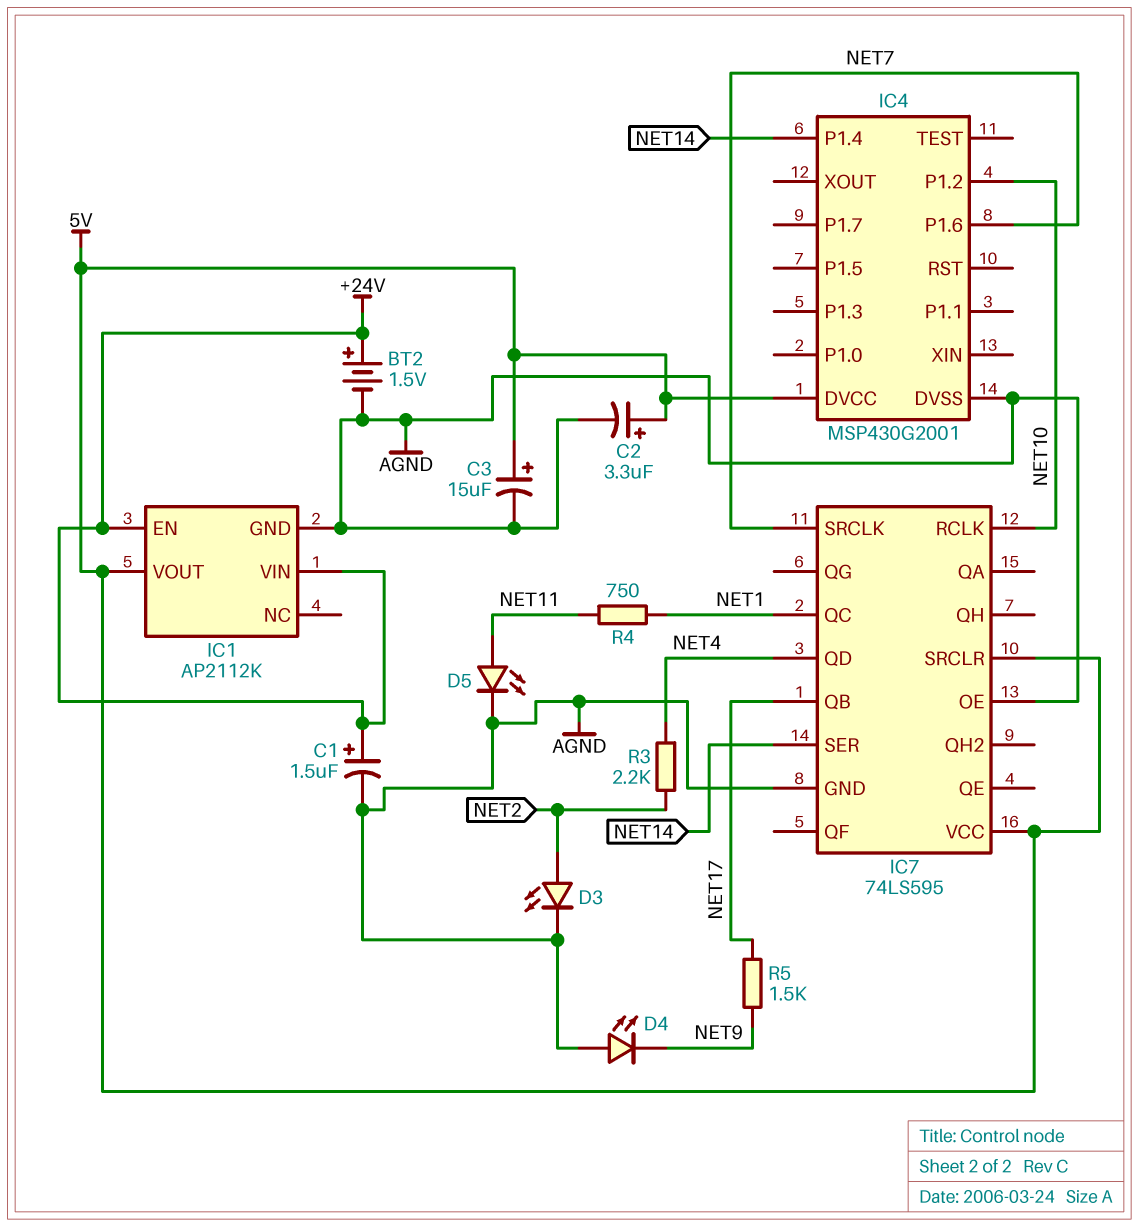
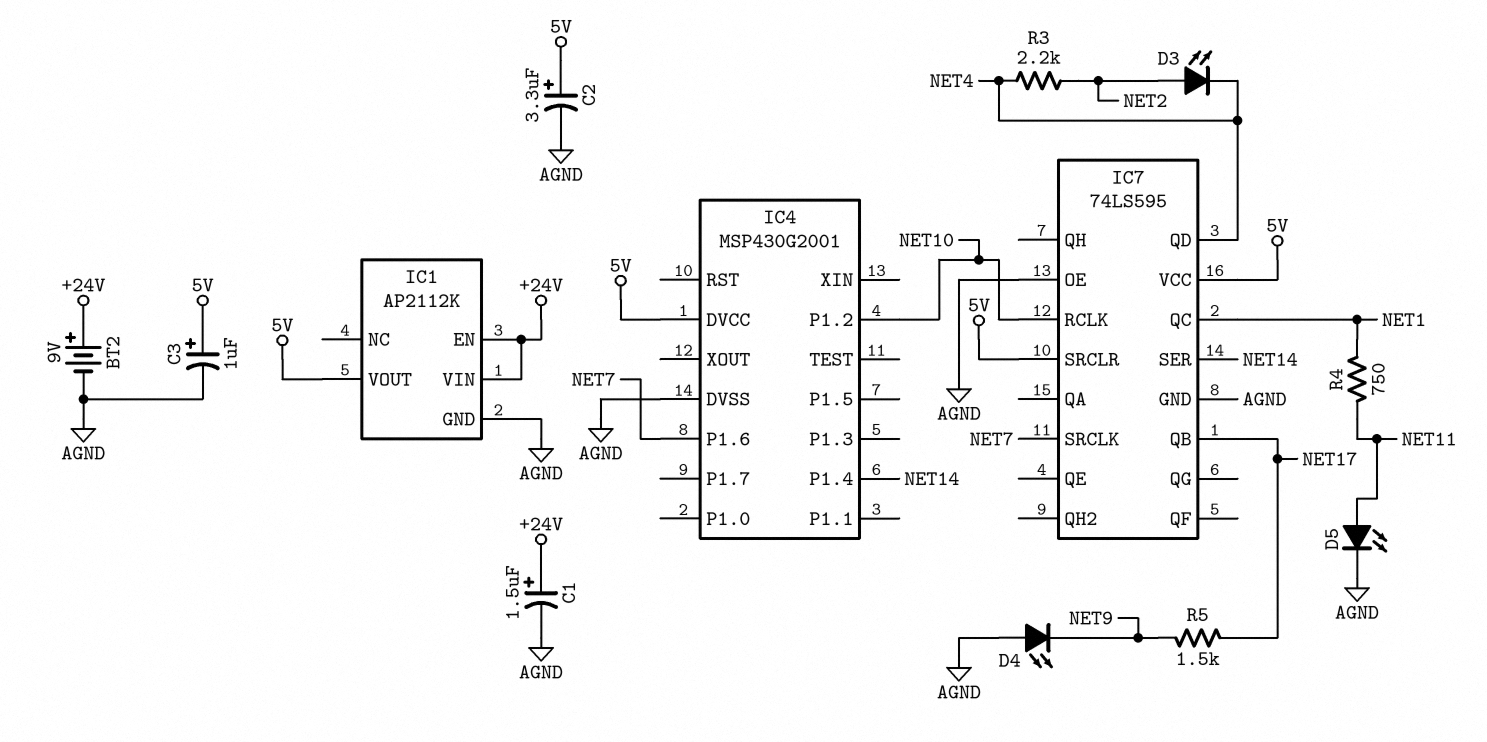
BT2: 1.5V (plus +24V, minus AGND) -> 9V (plus +24V, minus AGND)
C3: 15uF (plus 5V, minus AGND) -> 1uF (plus 5V, minus AGND)
D3: LED (A NET2, K AGND) -> LED (A NET2, K NET4)

